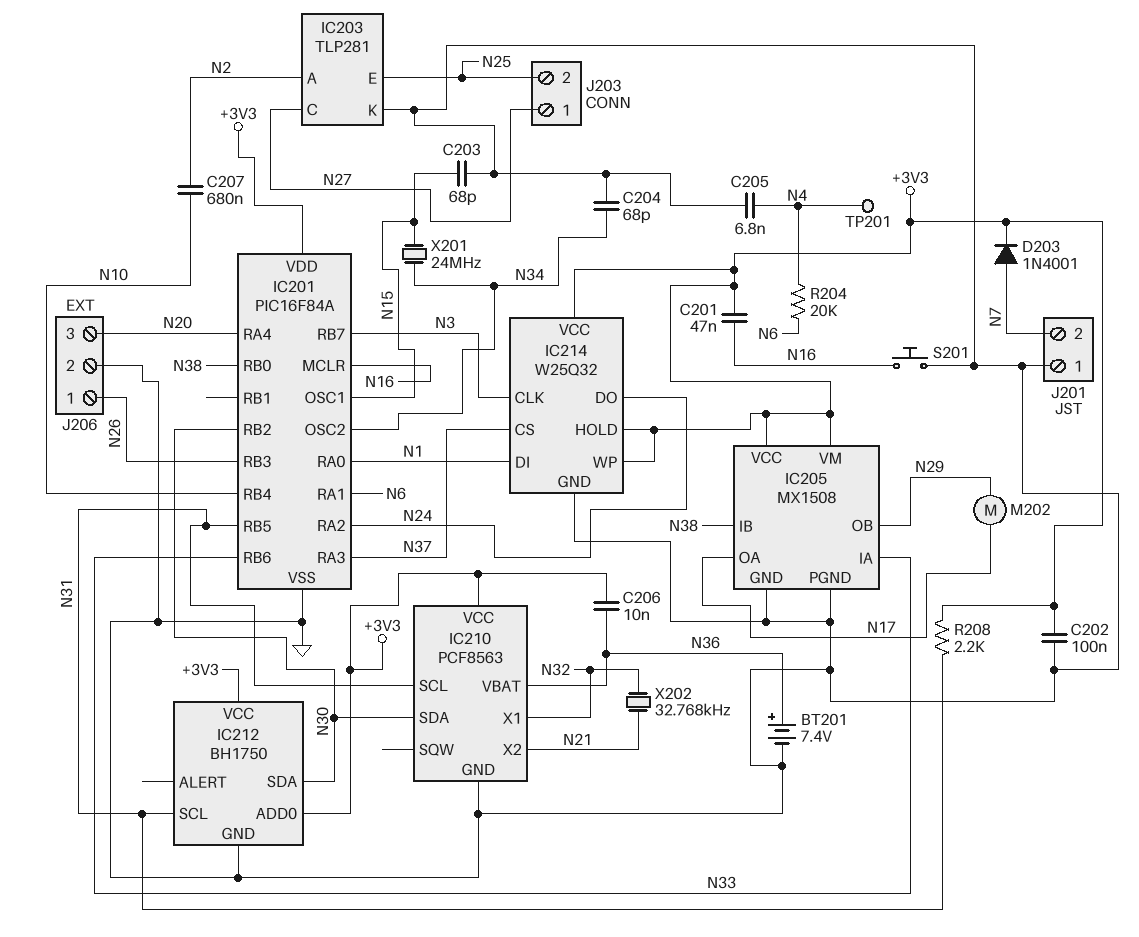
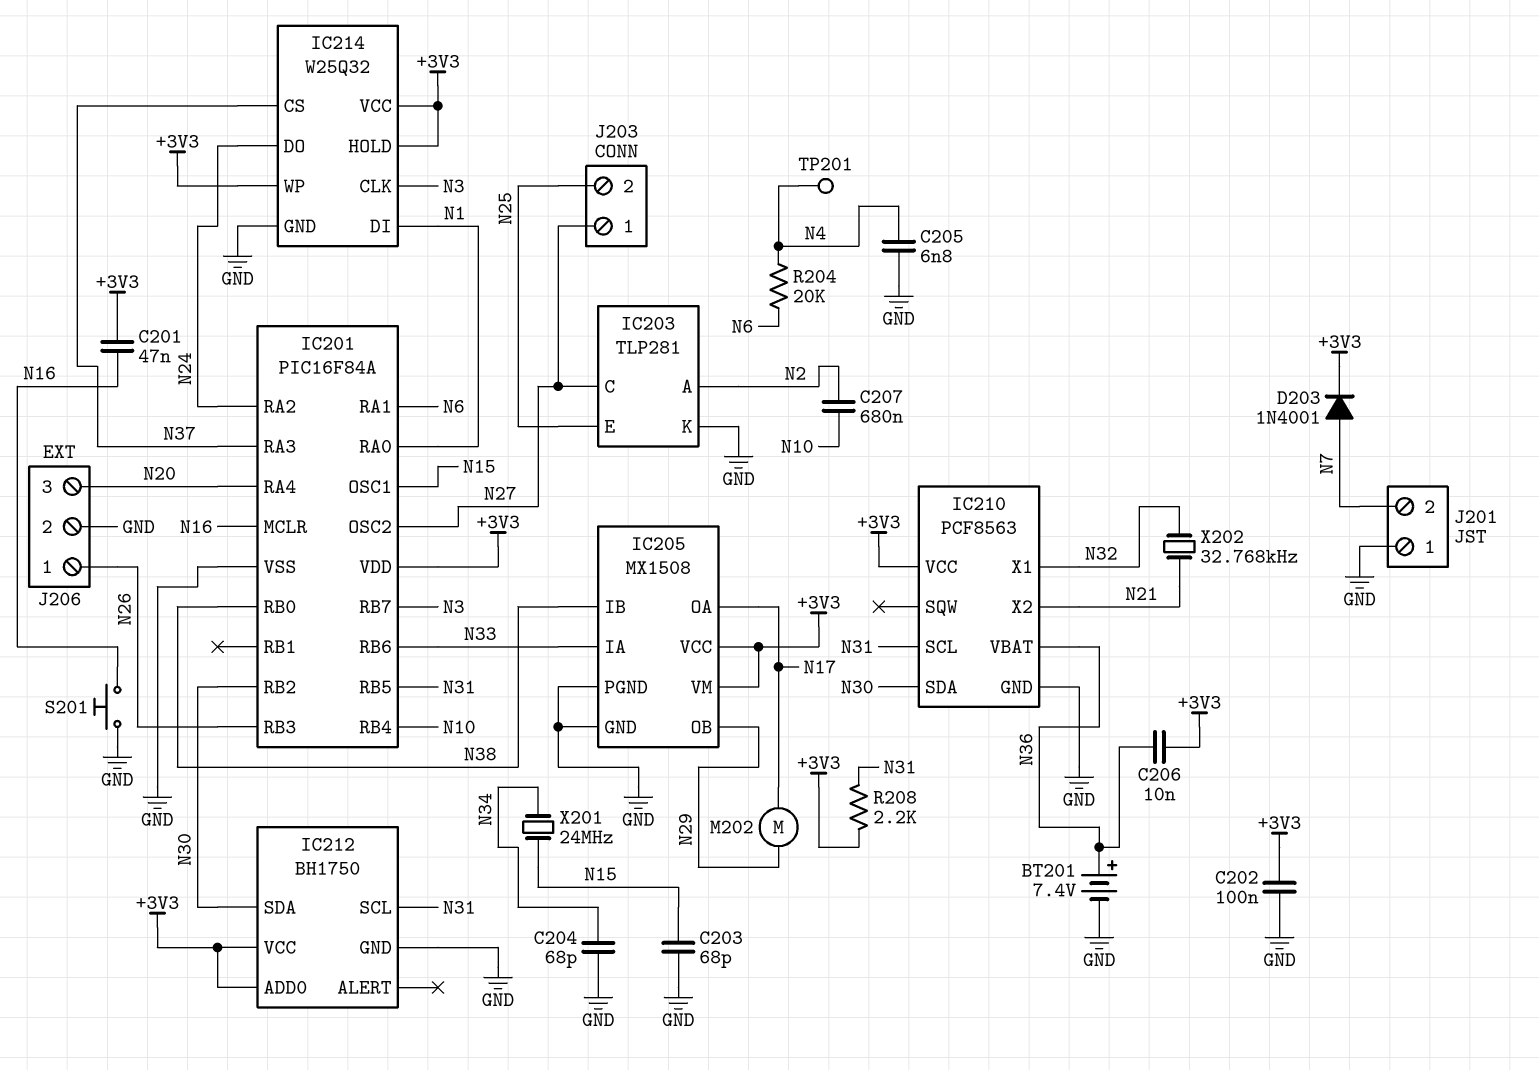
IC201 pin OSC2: N34 -> N27

